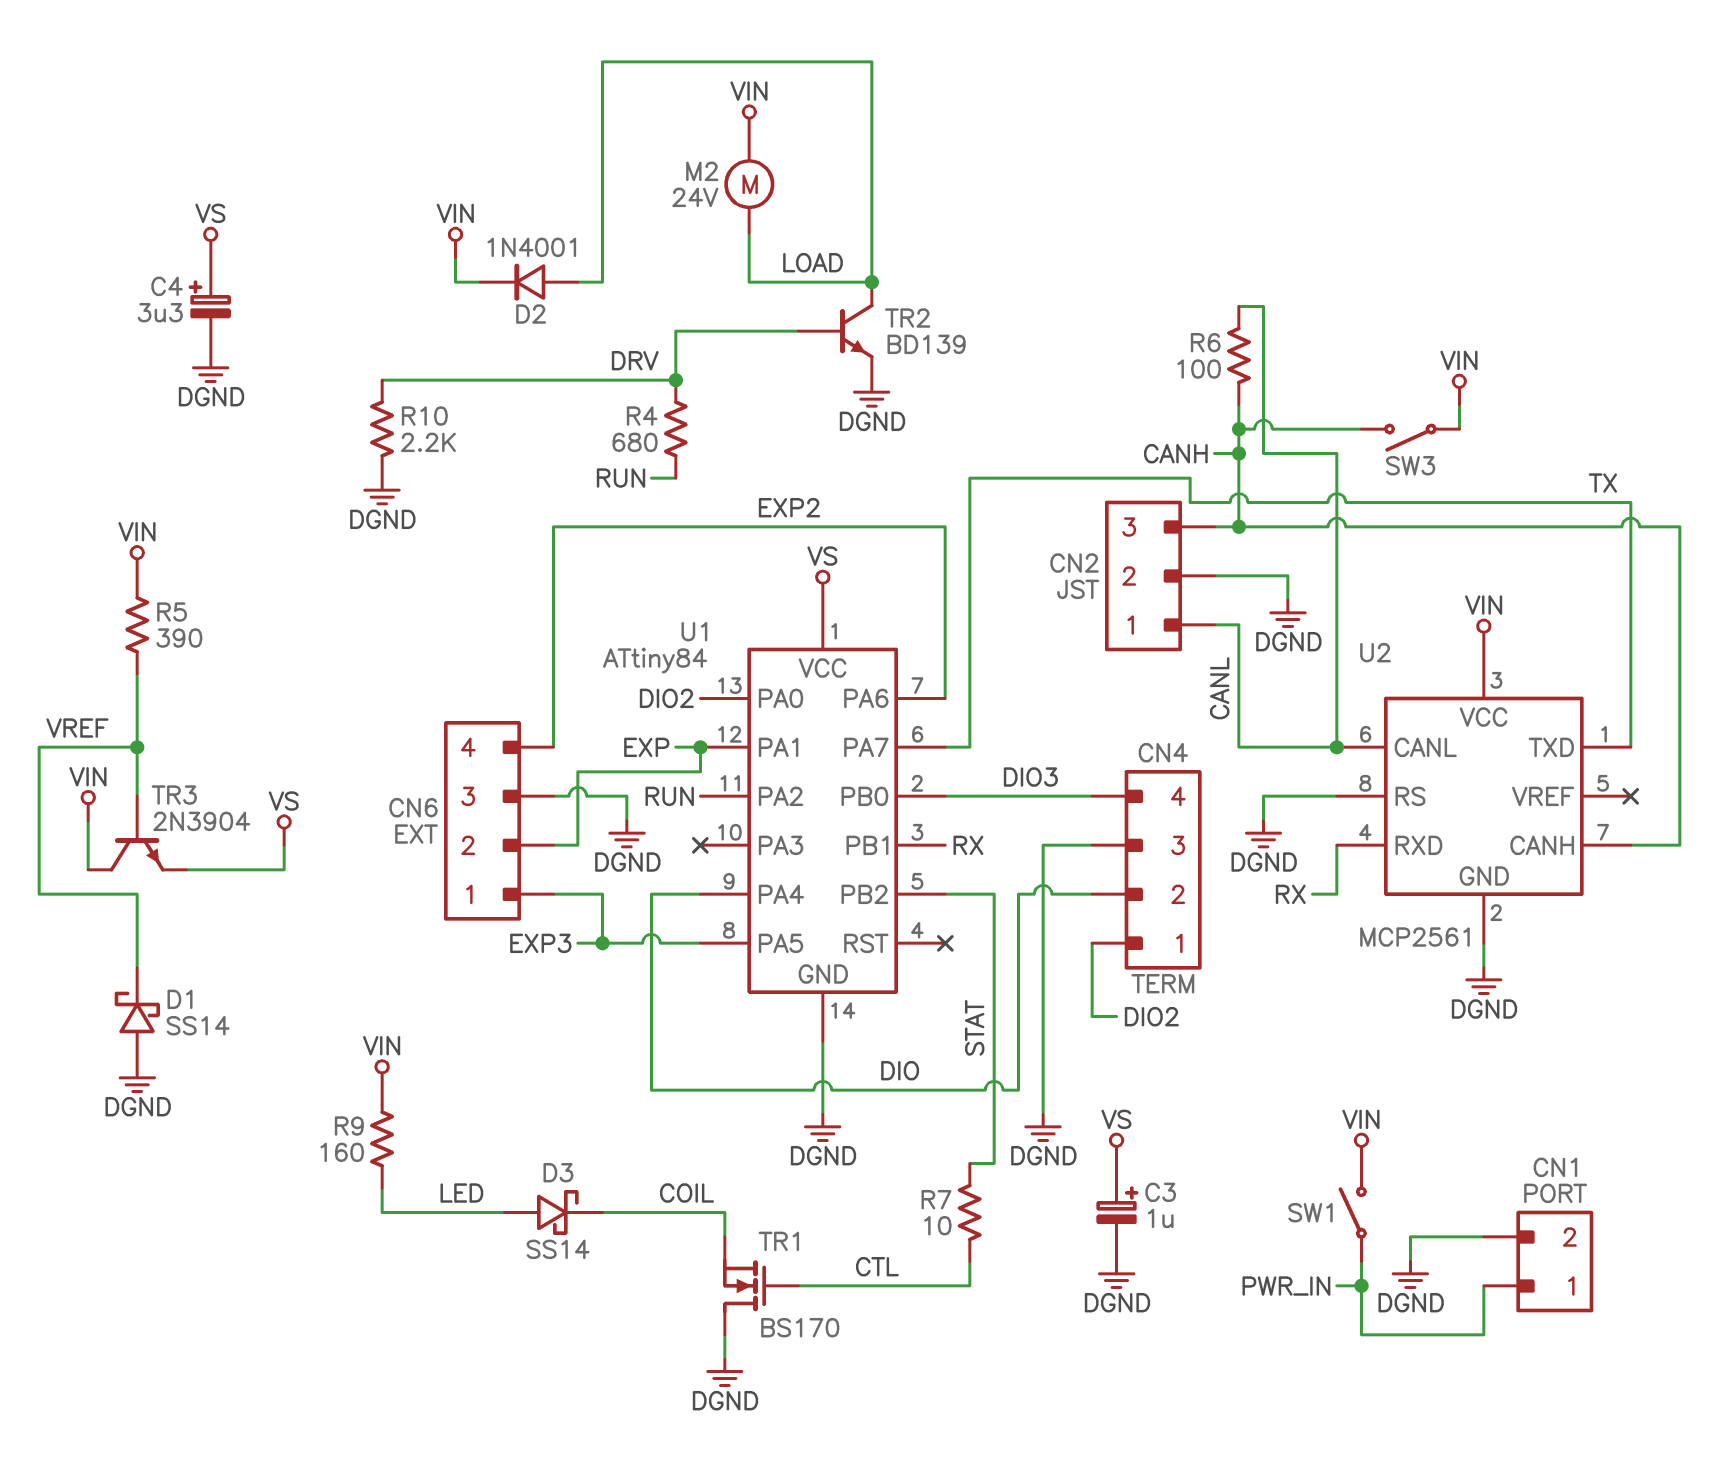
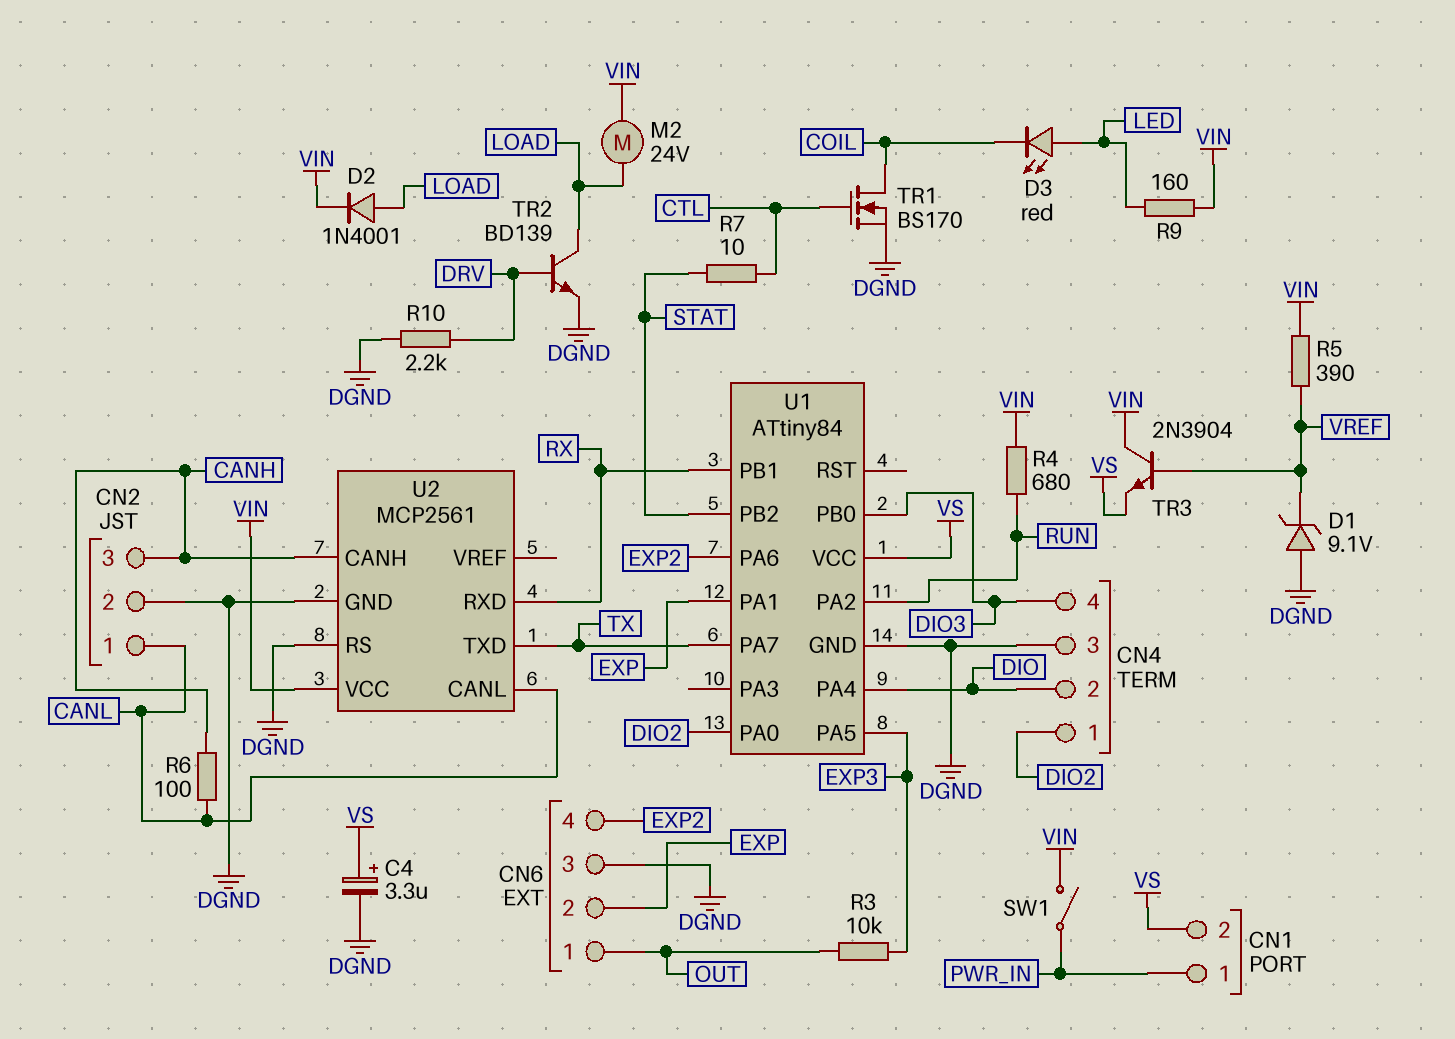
C3: 1uF (plus VS, minus DGND) -> none
CN1 pin 2: DGND -> VS
CN6 pin 1: EXP3 -> OUT
D1: schottky SS14 (A DGND, K VREF) -> zener 9.1V (A DGND, K VREF)
D3: schottky SS14 (A LED, K COIL) -> LED red (A LED, K COIL)
R3: none -> 10k (EXP3, OUT)
R4: 680 (DRV, RUN) -> 680 (RUN, VIN)
SW3: switch (CANH, VIN) -> none
TR1: NMOS BS170 (G CTL, D DGND, S COIL) -> NMOS BS170 (G CTL, D COIL, S DGND)

